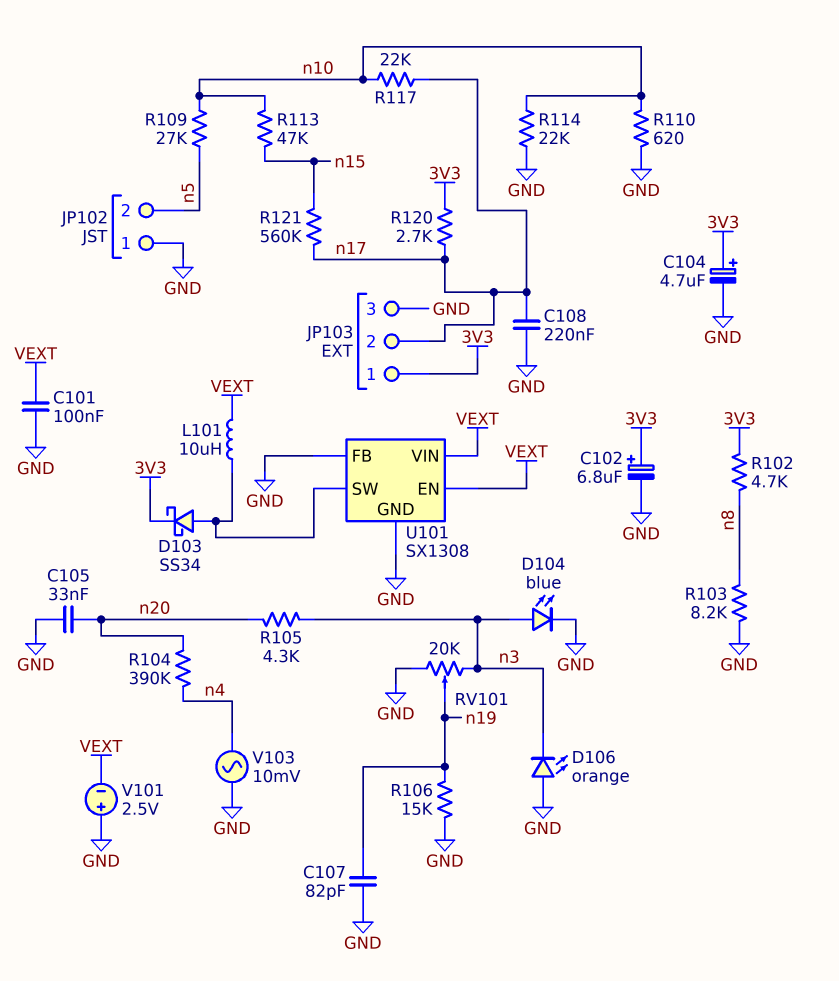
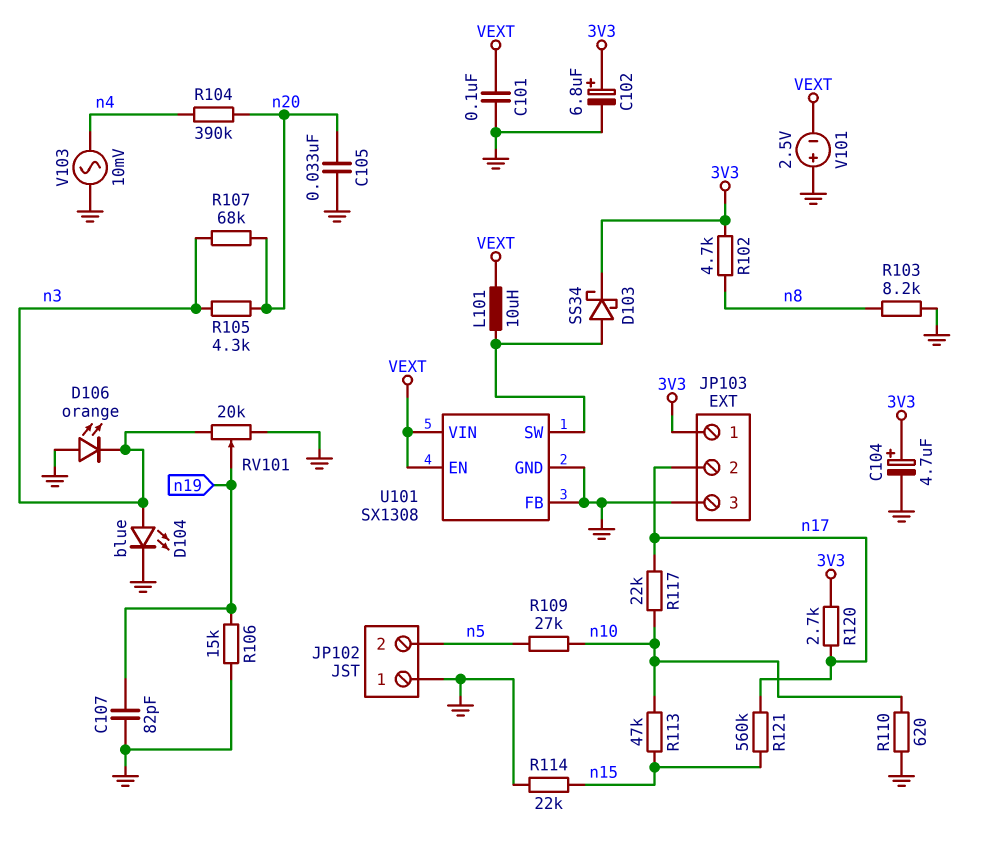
C108: 220nF (GND, n17) -> none
R107: none -> 68k (n3, n20)
R114: 22k (GND, n10) -> 22k (GND, n15)

